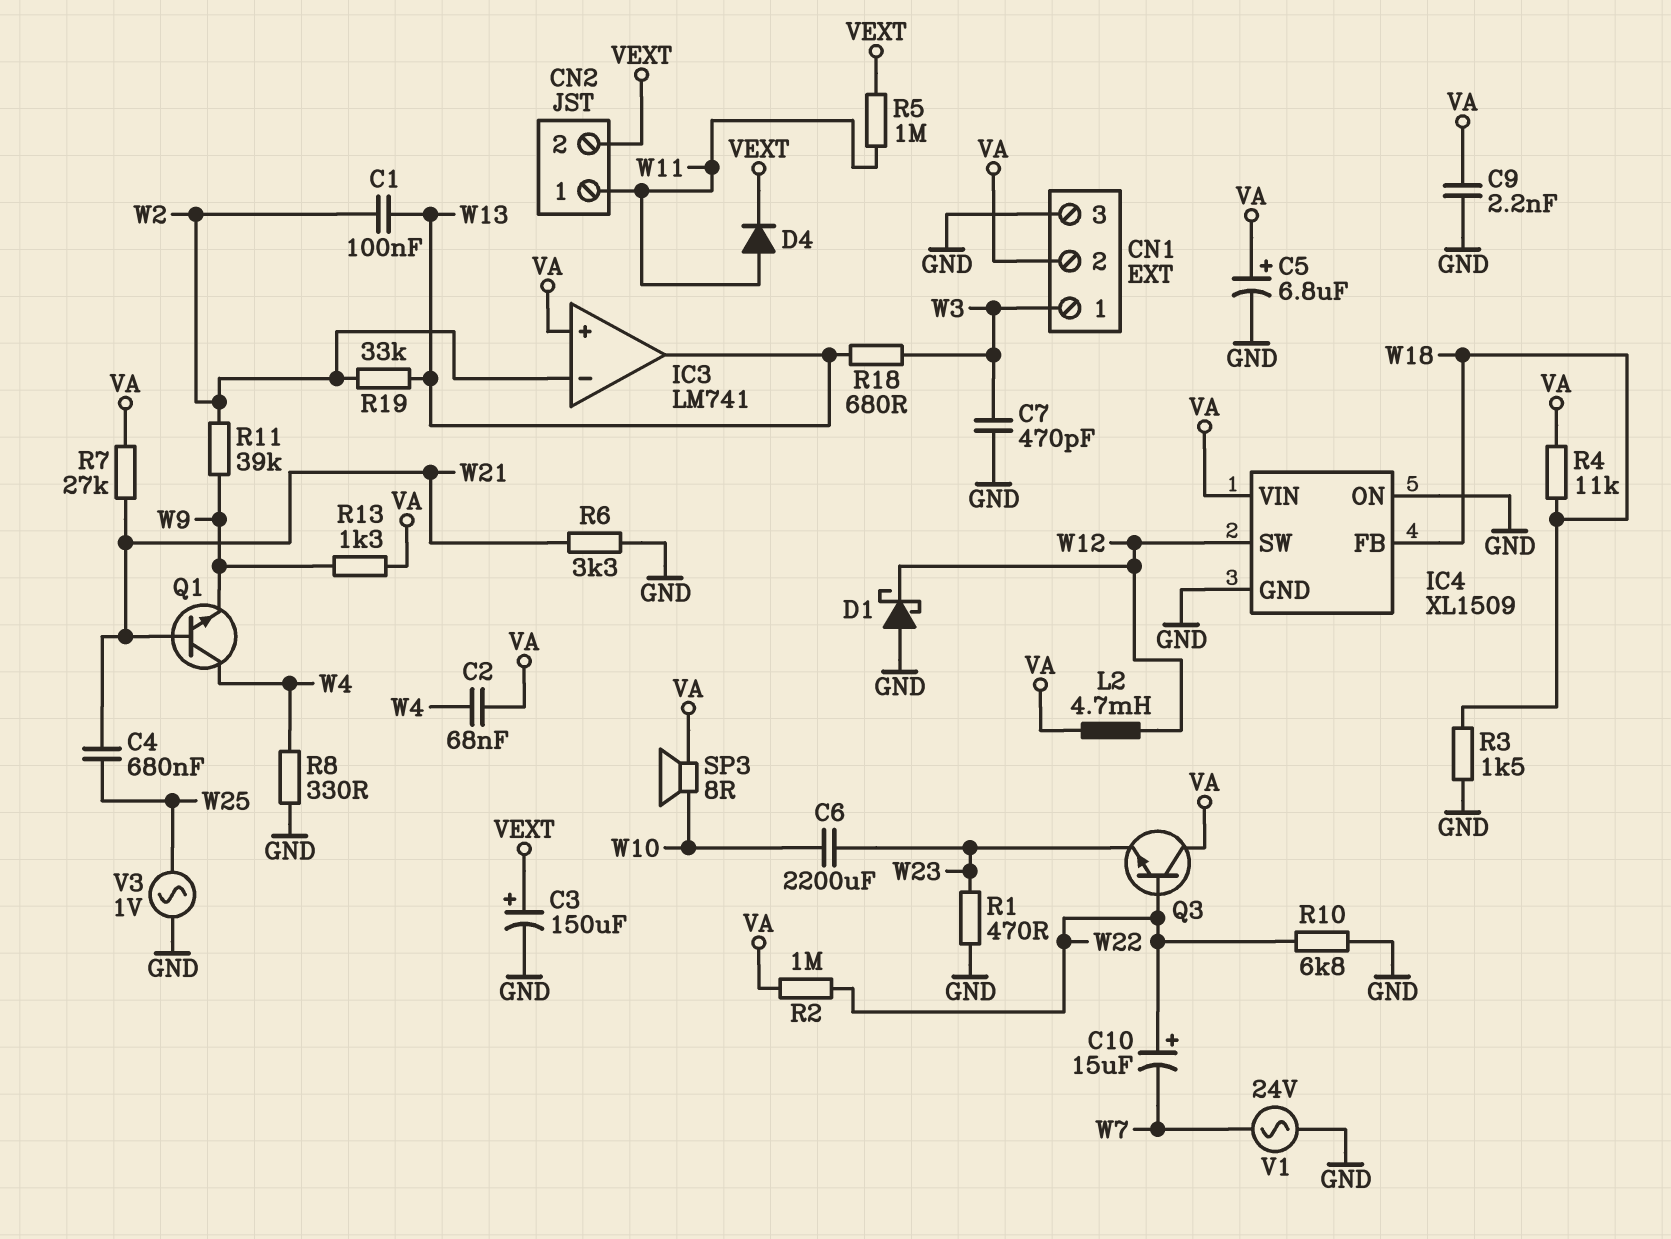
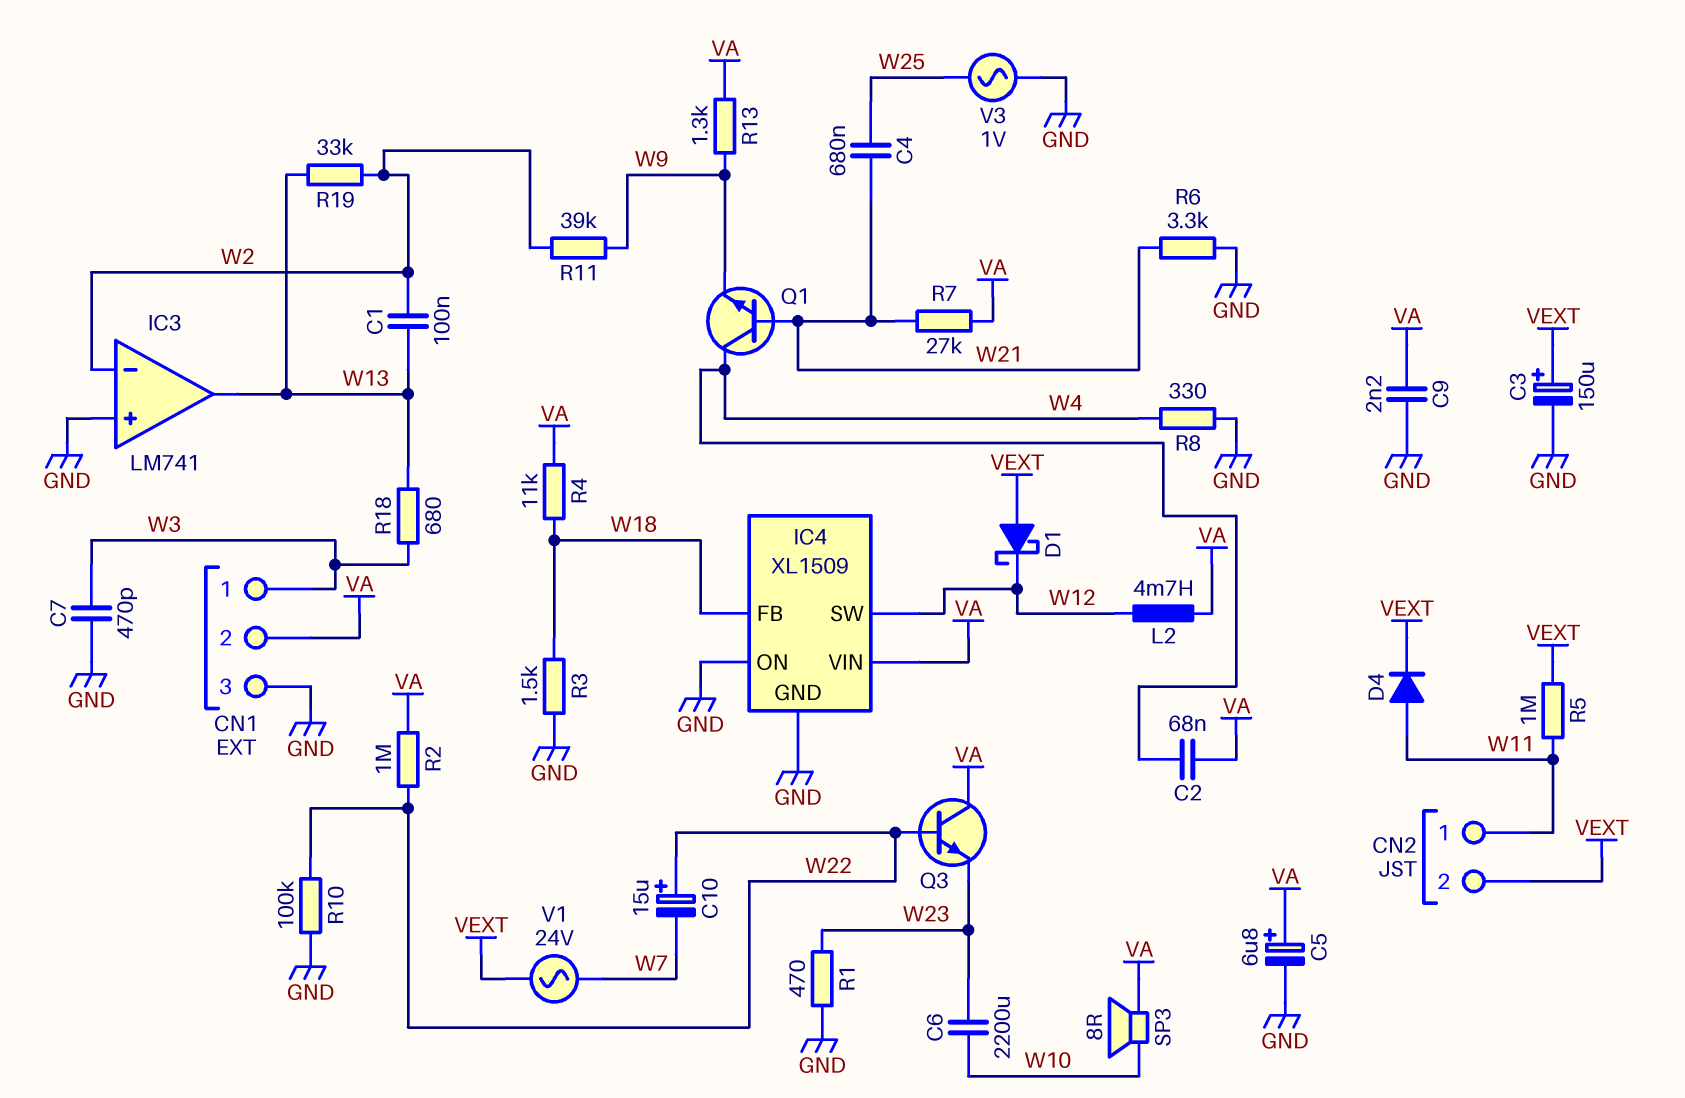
D1: schottky (A GND, K W12) -> schottky (A VEXT, K W12)
IC3 pin in+: VA -> GND
R10: 6.8k (GND, W22) -> 100k (GND, W22)
V1: AC 24V (GND, W7) -> AC 24V (VEXT, W7)

